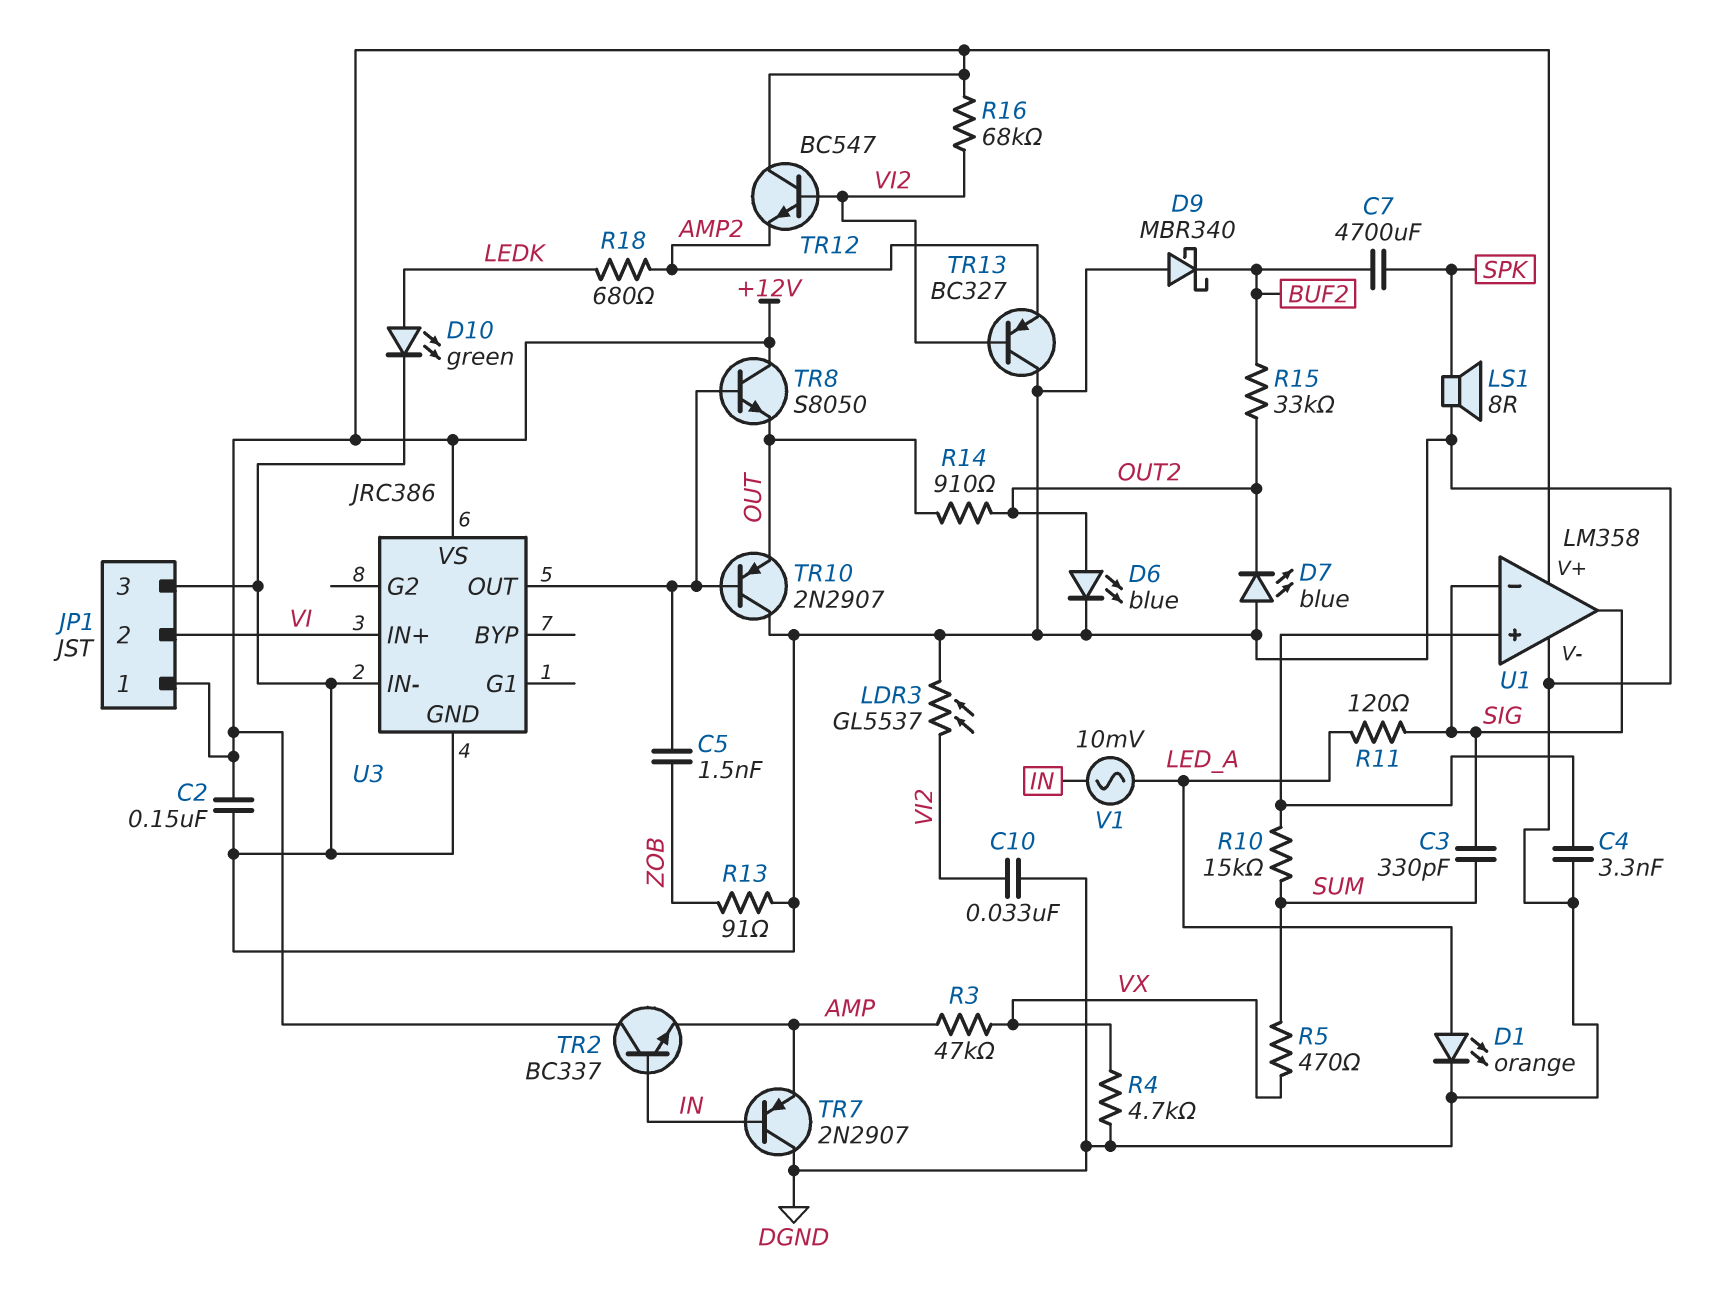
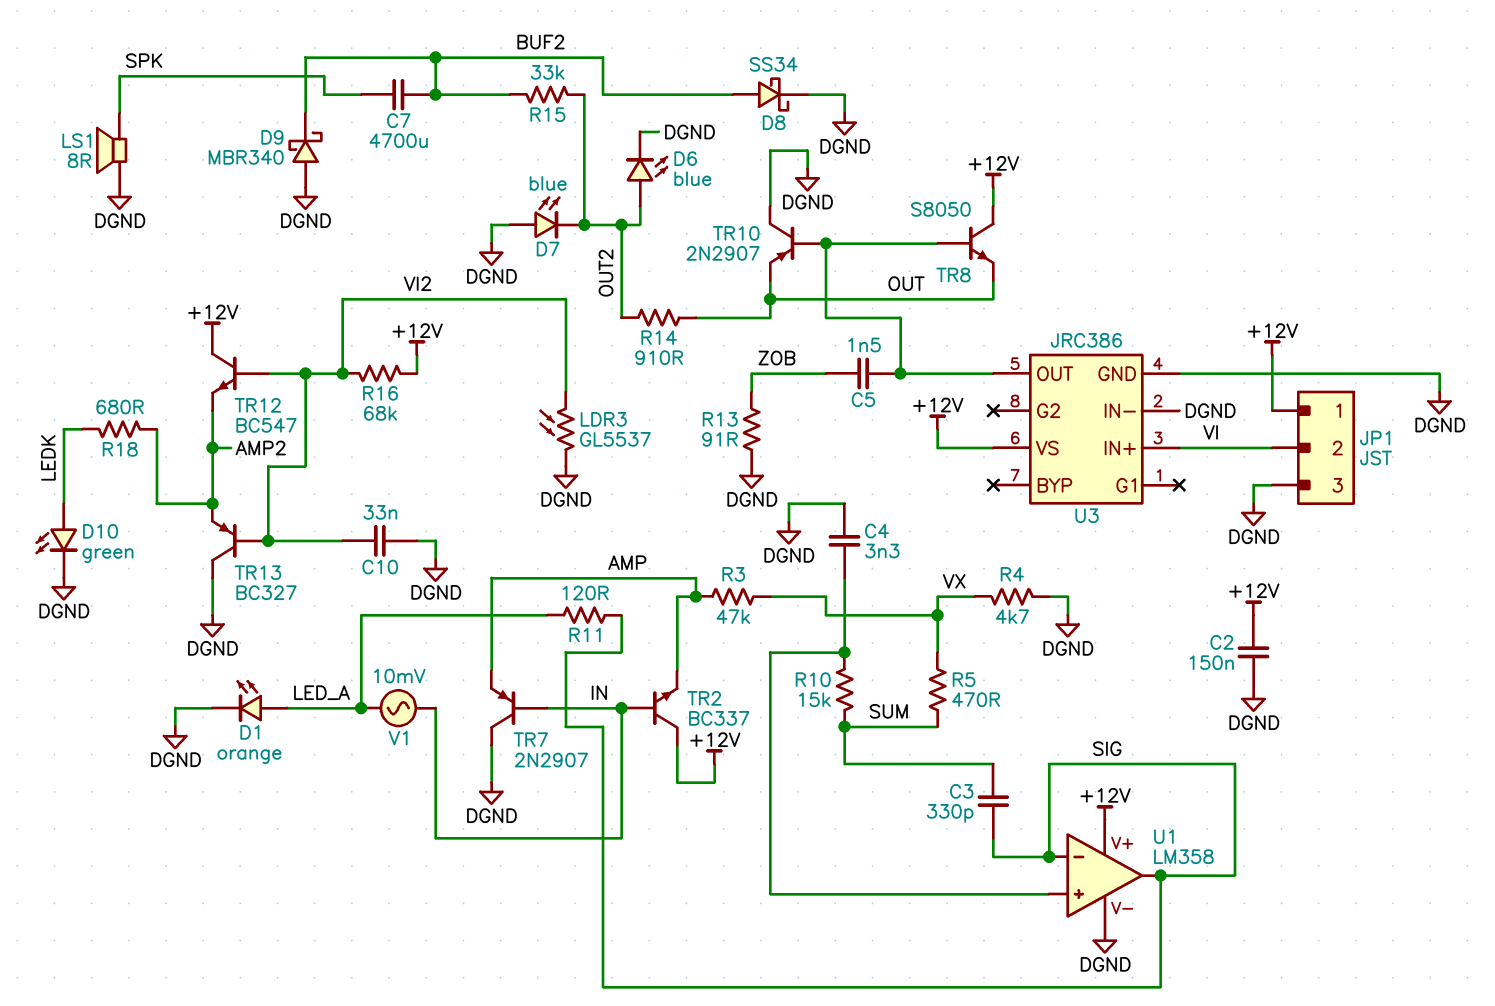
D8: none -> schottky SS34 (A BUF2, K DGND)

